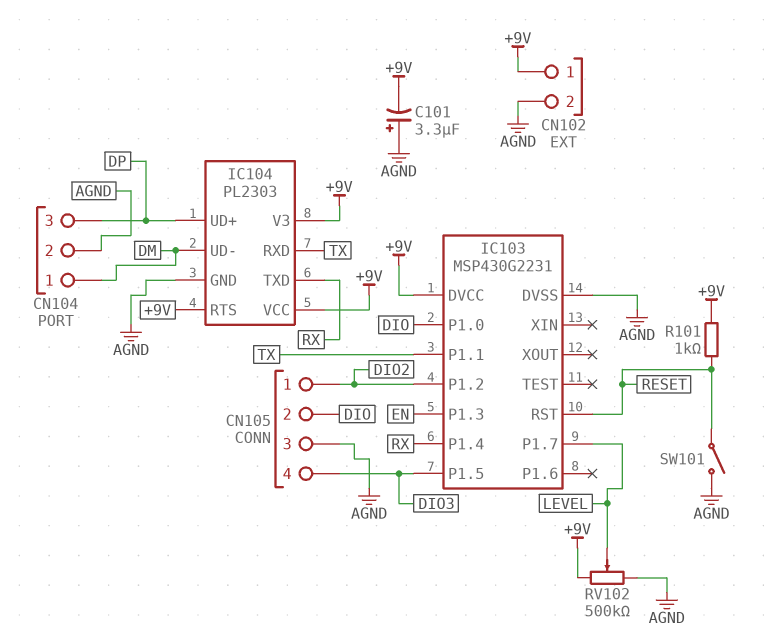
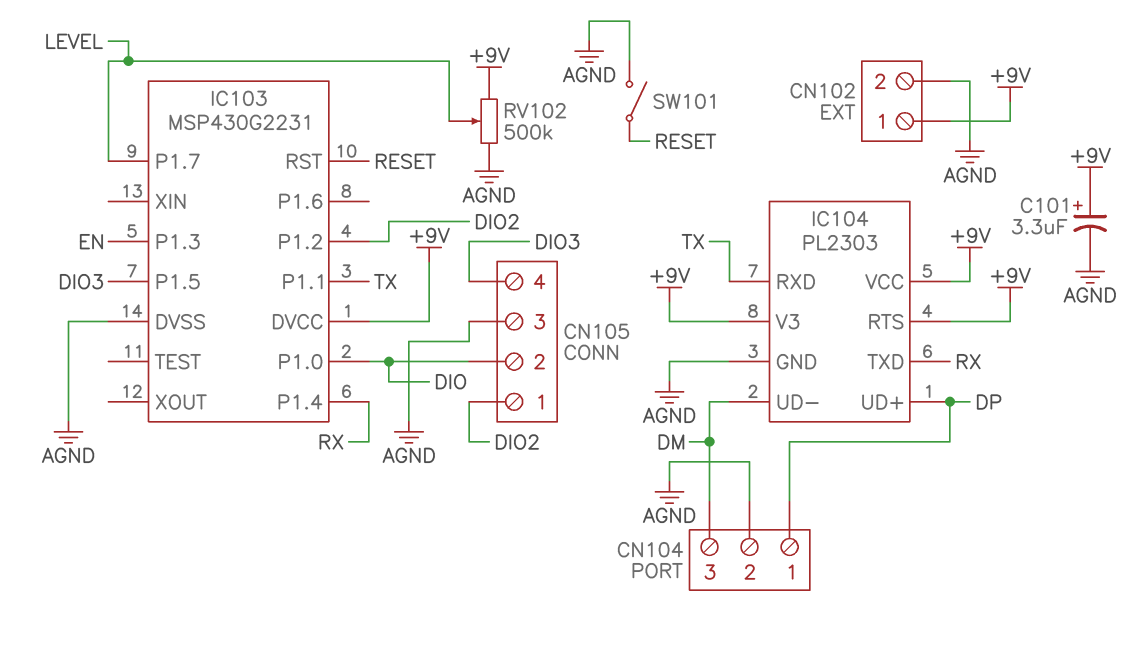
C101: 3.3uF (plus AGND, minus +9V) -> 3.3uF (plus +9V, minus AGND)
CN104 pin 1: DM -> DP
CN104 pin 3: DP -> DM
R101: 1k (+9V, RESET) -> none

